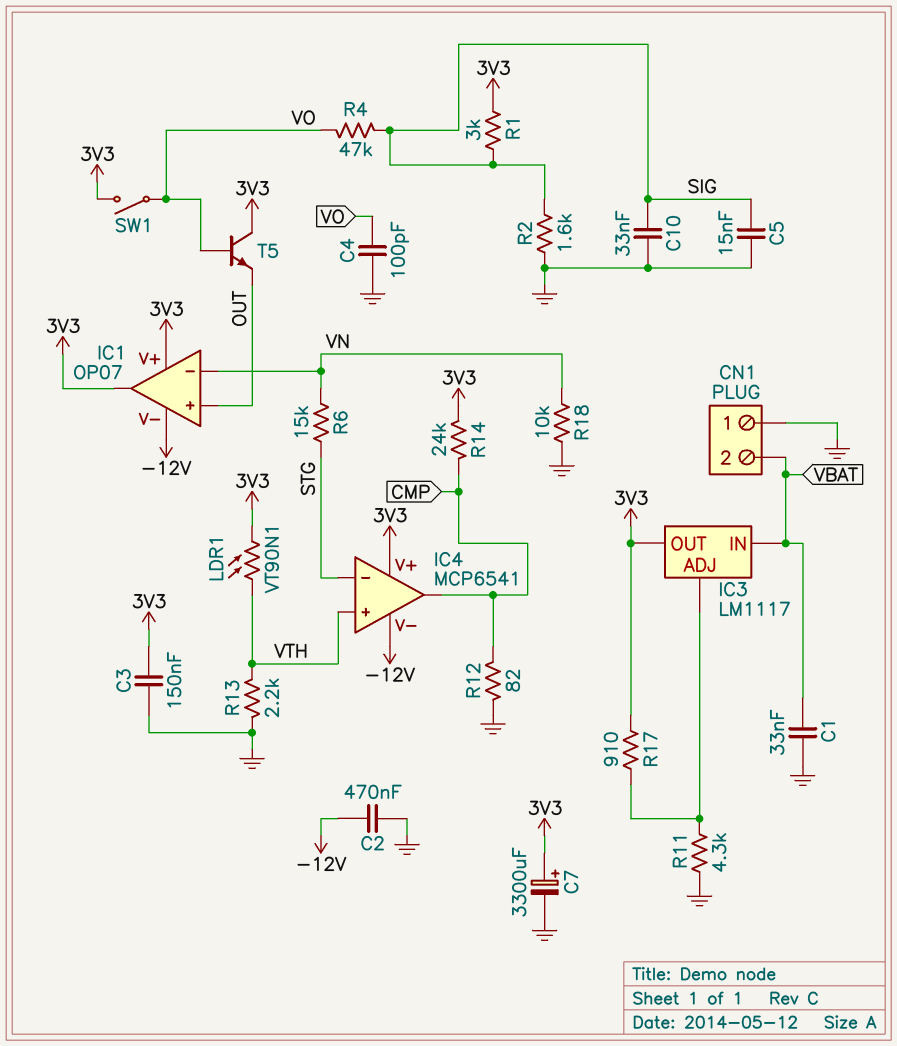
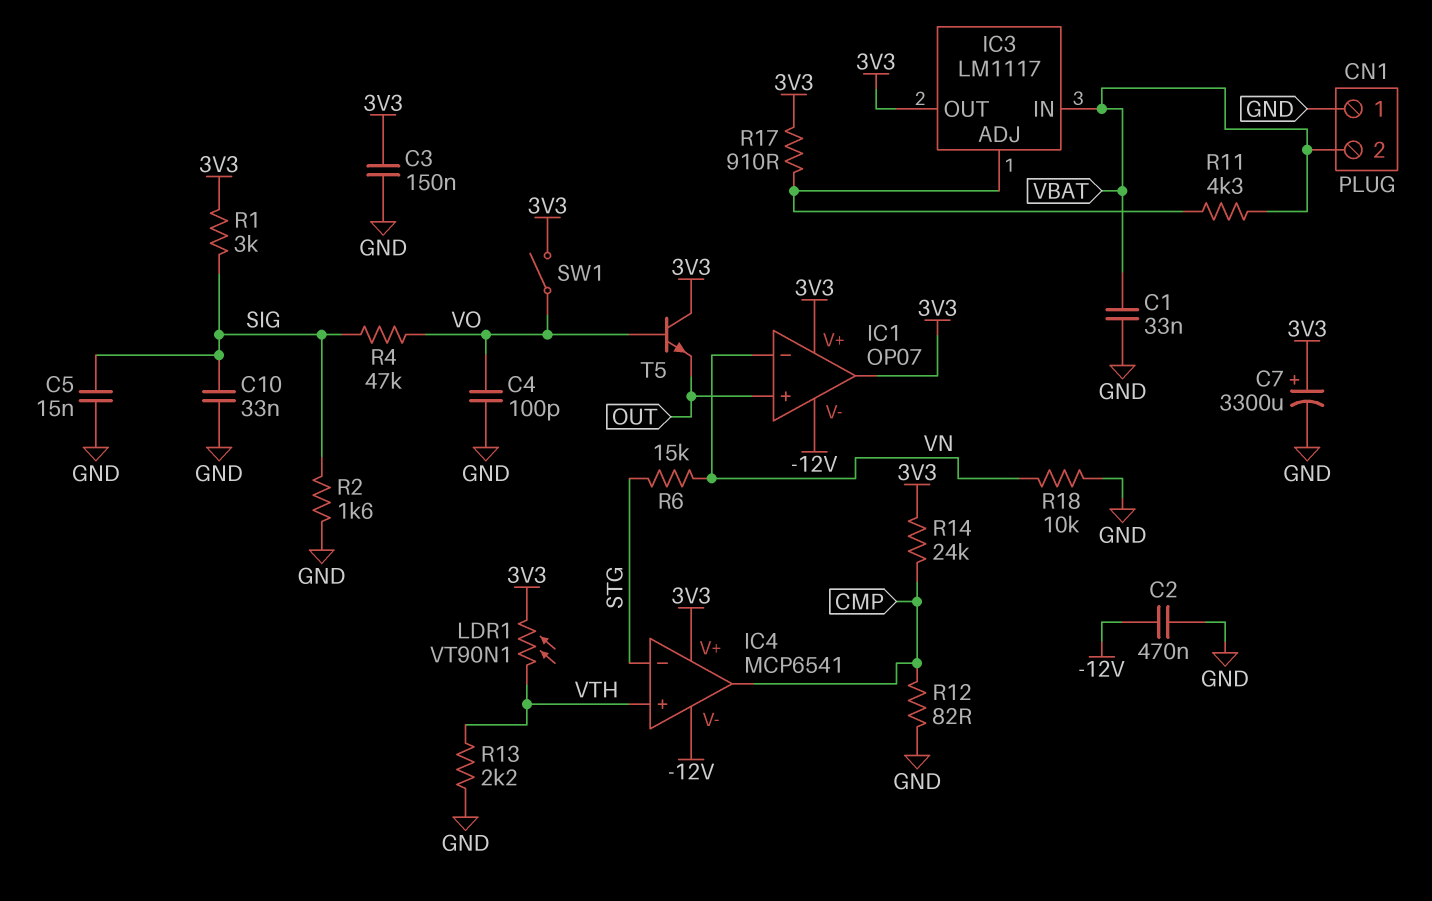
R11: 4.3k (GND, IC3/ADJ) -> 4.3k (IC3/ADJ, VBAT)

